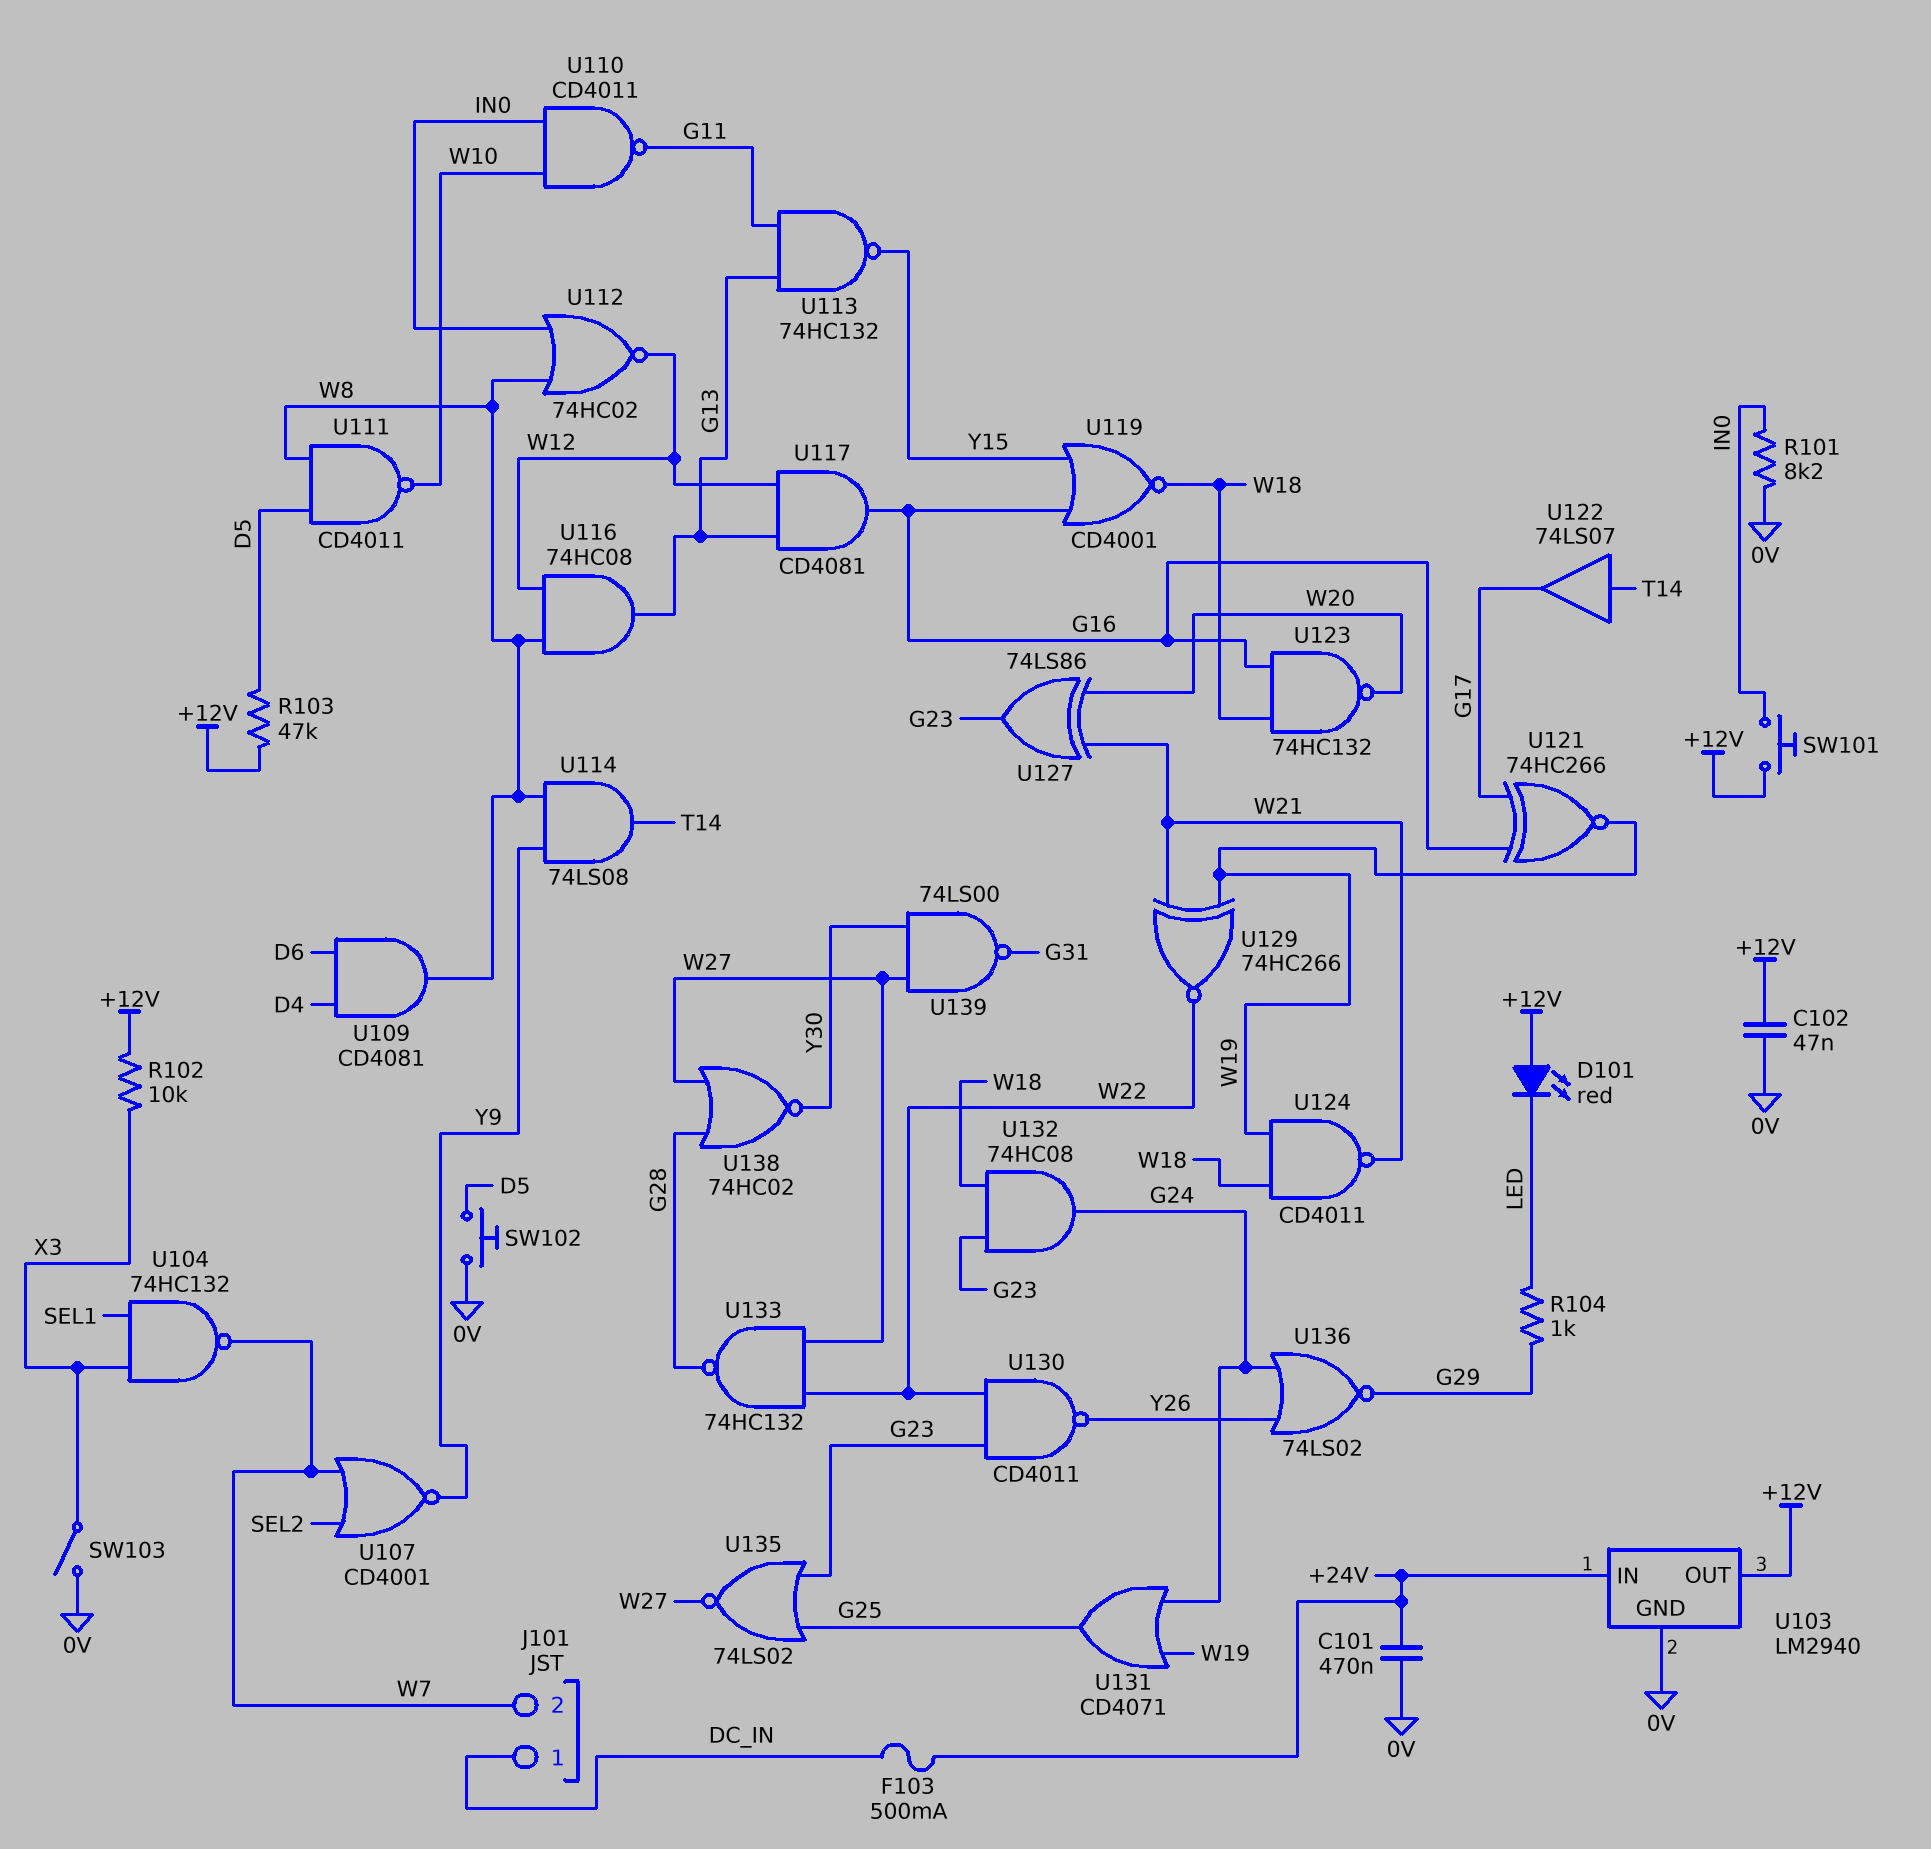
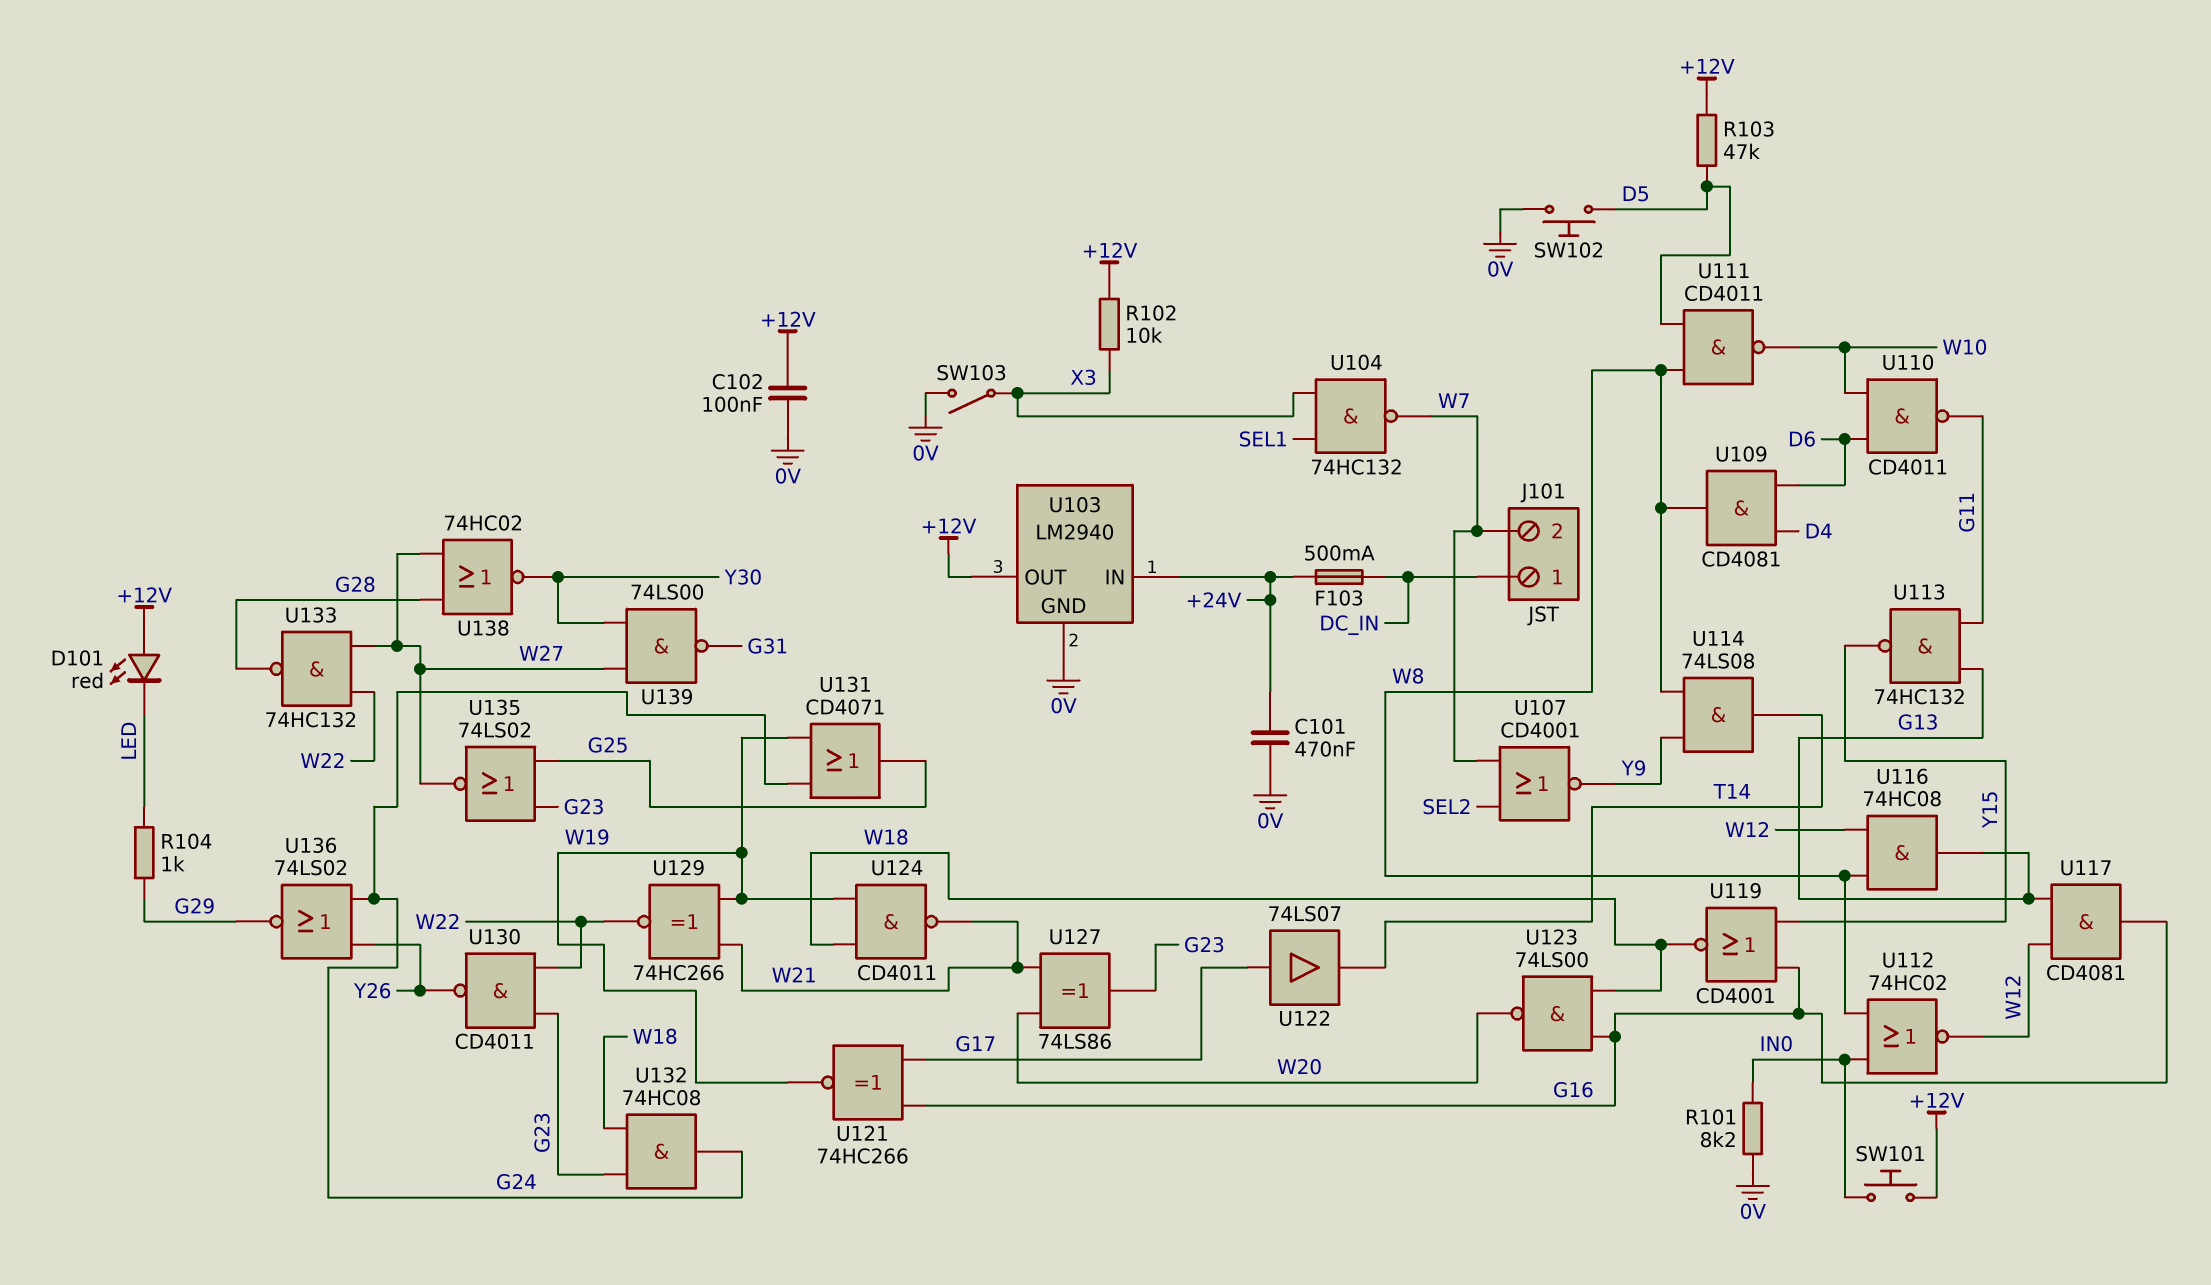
C102: 47nF (+12V, 0V) -> 100nF (+12V, 0V)
U110: NAND CD4011 (in IN0, in W10, out G11) -> NAND CD4011 (in D6, in W10, out G11)
U122: buffer 74LS07 (in T14, out G17) -> buffer 74LS07 (in G17, out T14)
U123: NAND 74HC132 (in G16, in W18, out W20) -> NAND 74LS00 (in G16, in W18, out W20)

